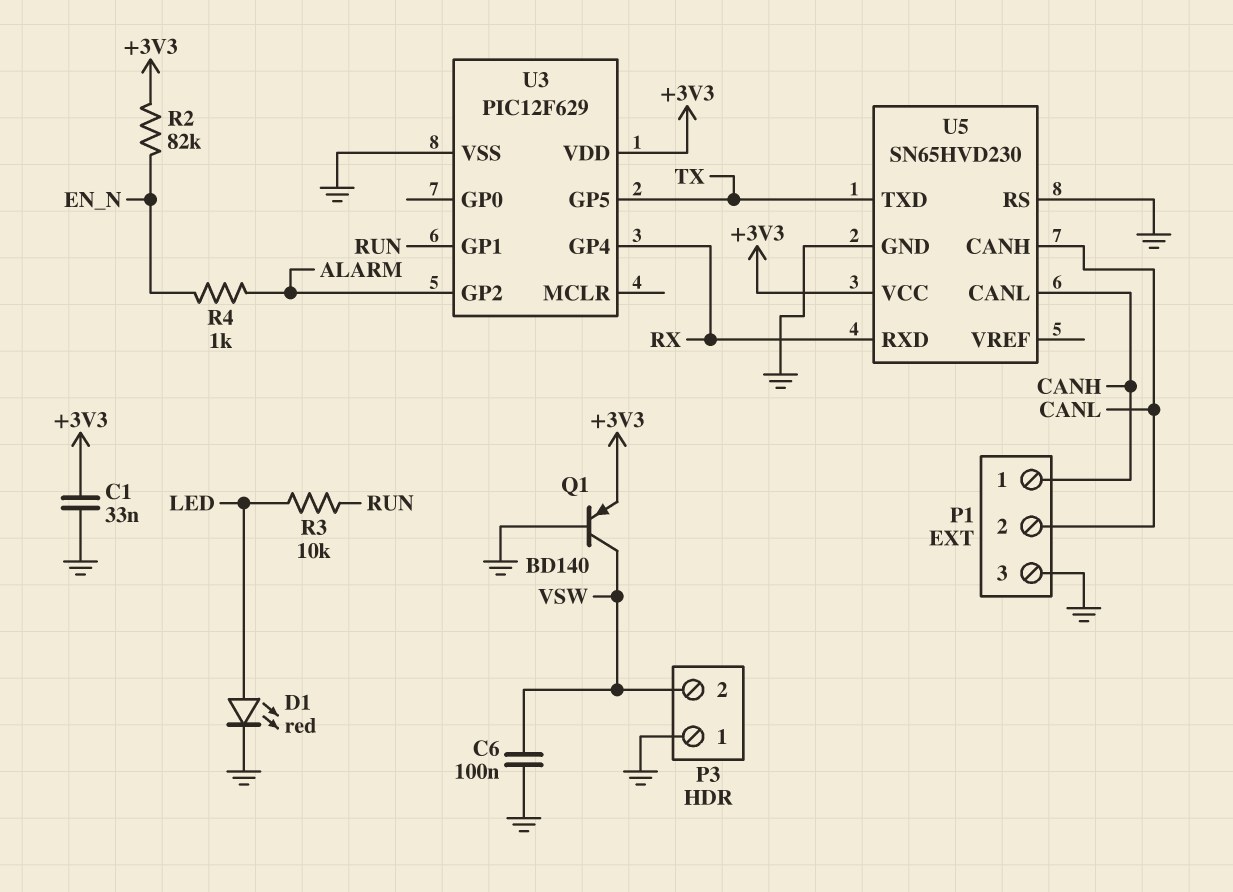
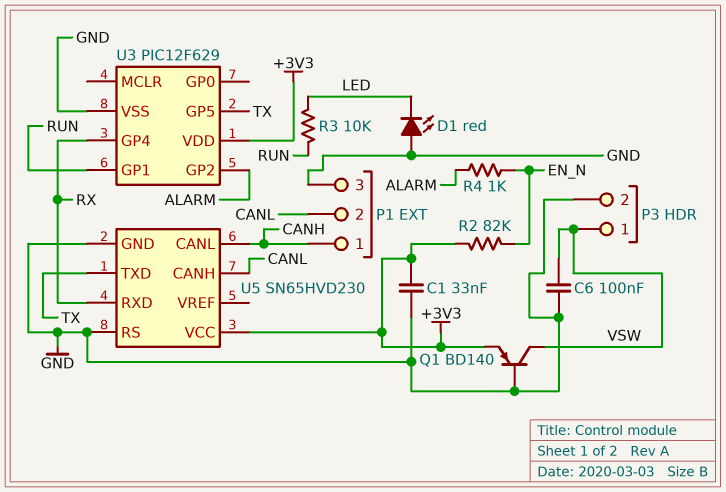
D1: LED red (A LED, K GND) -> LED red (A GND, K LED)
P3 pin 1: GND -> VSW
P3 pin 2: VSW -> GND

